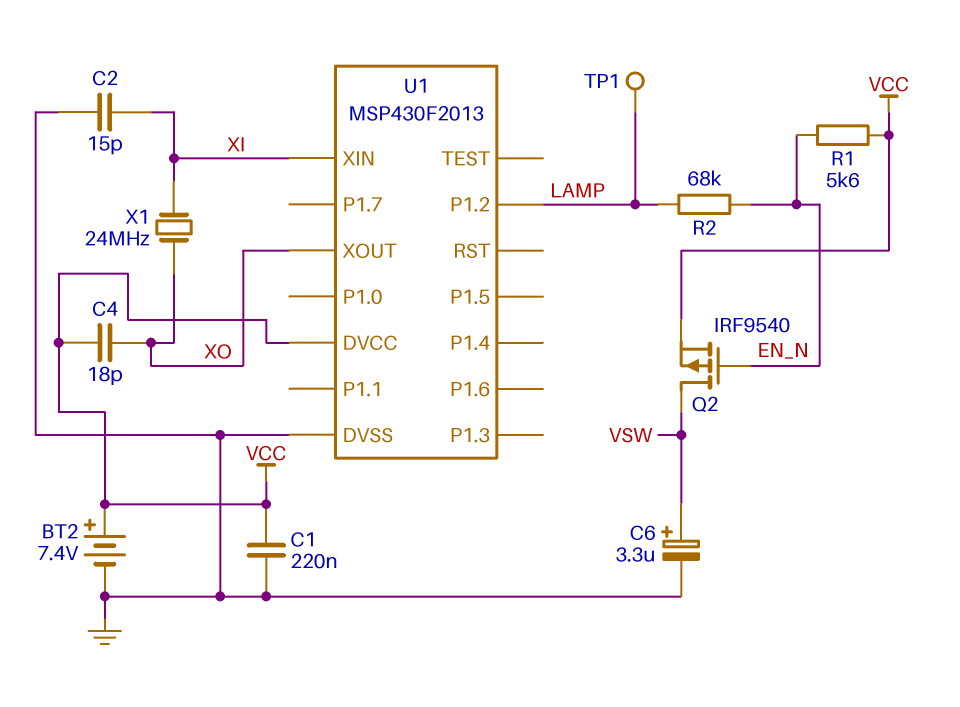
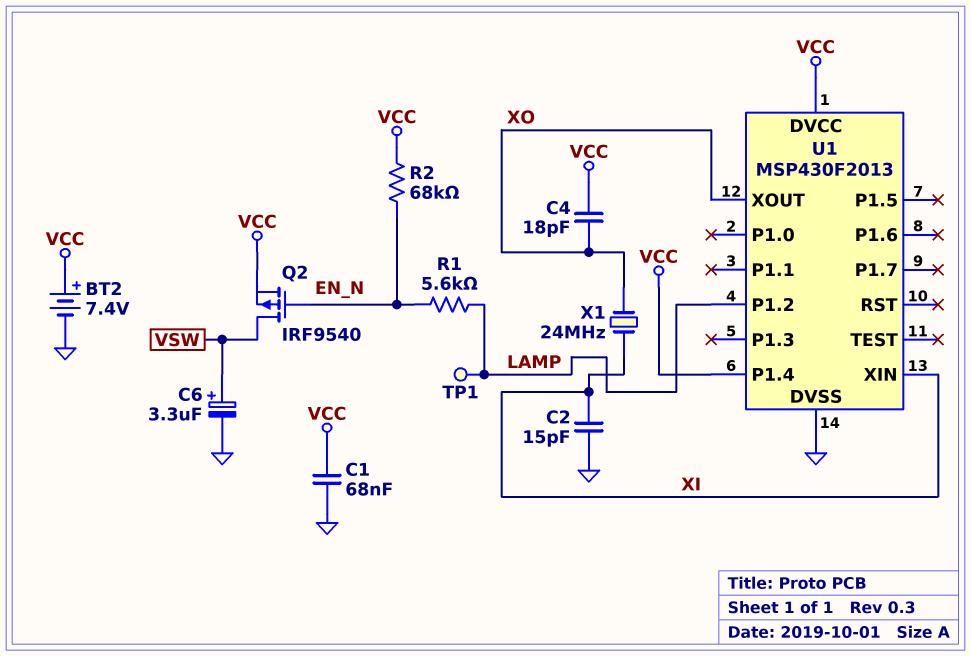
C1: 220nF (GND, VCC) -> 68nF (GND, VCC)
R1: 5.6k (EN_N, VCC) -> 5.6k (EN_N, LAMP)
R2: 68k (EN_N, LAMP) -> 68k (EN_N, VCC)
U1 pin P1.4: none -> VCC

